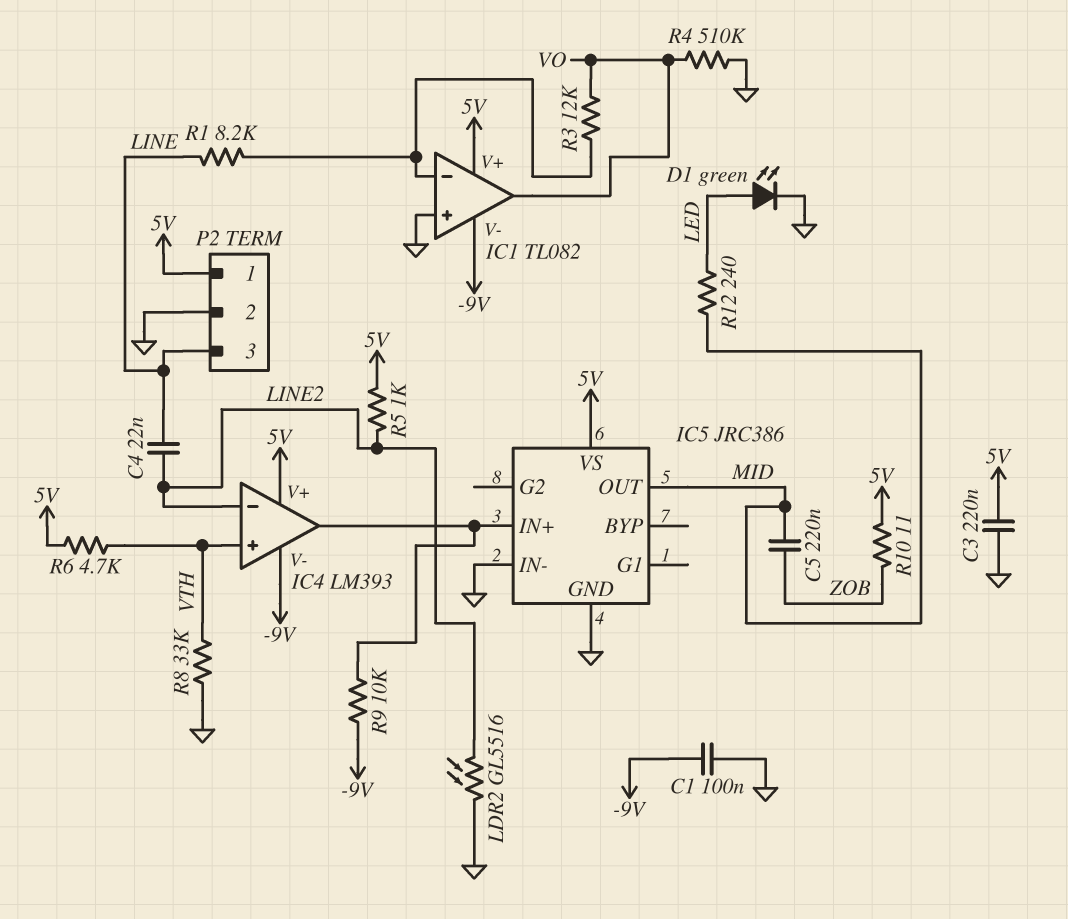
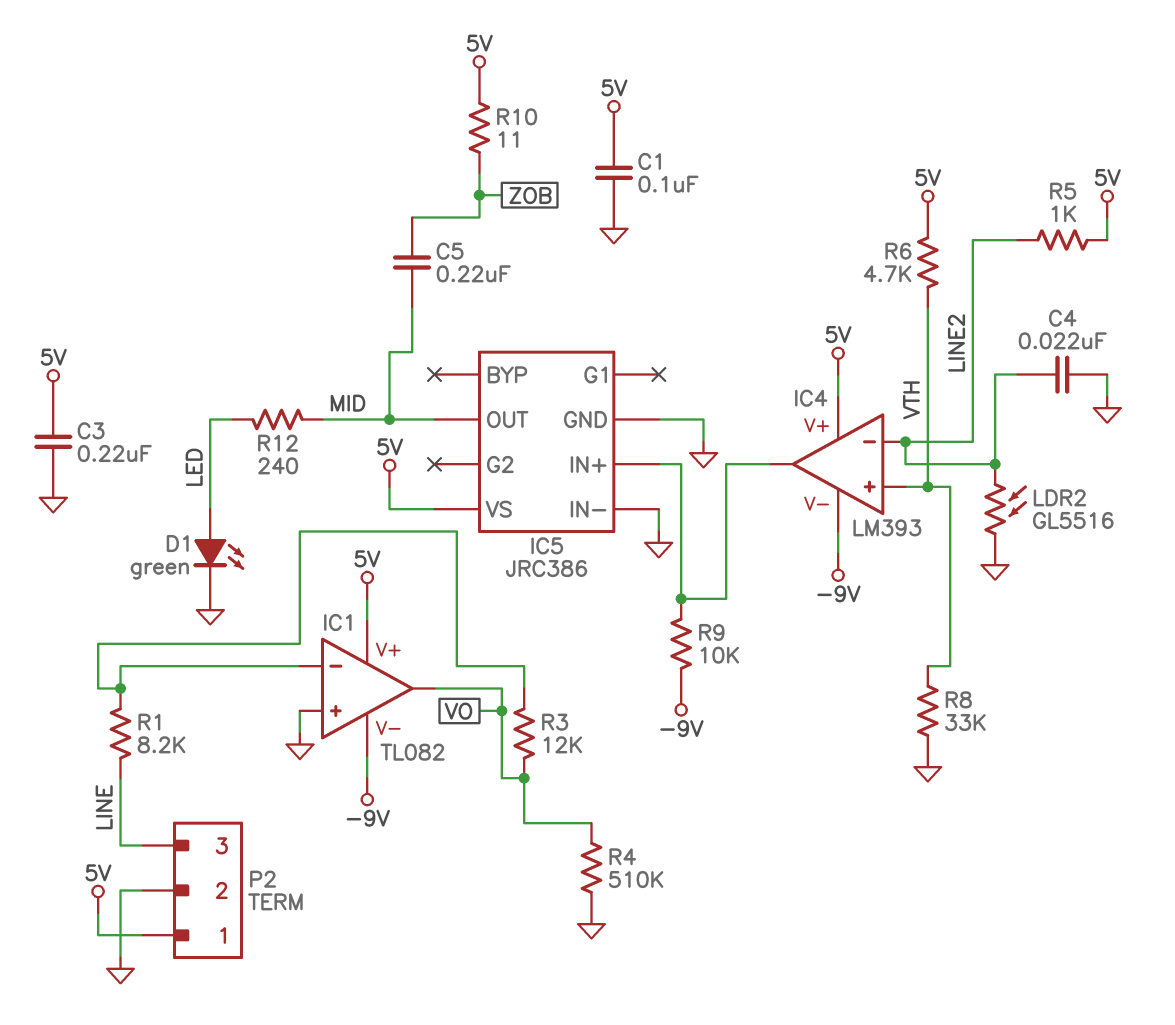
C1: 100nF (-9V, GND) -> 100nF (5V, GND)
C4: 22nF (LINE, LINE2) -> 22nF (GND, LINE2)

